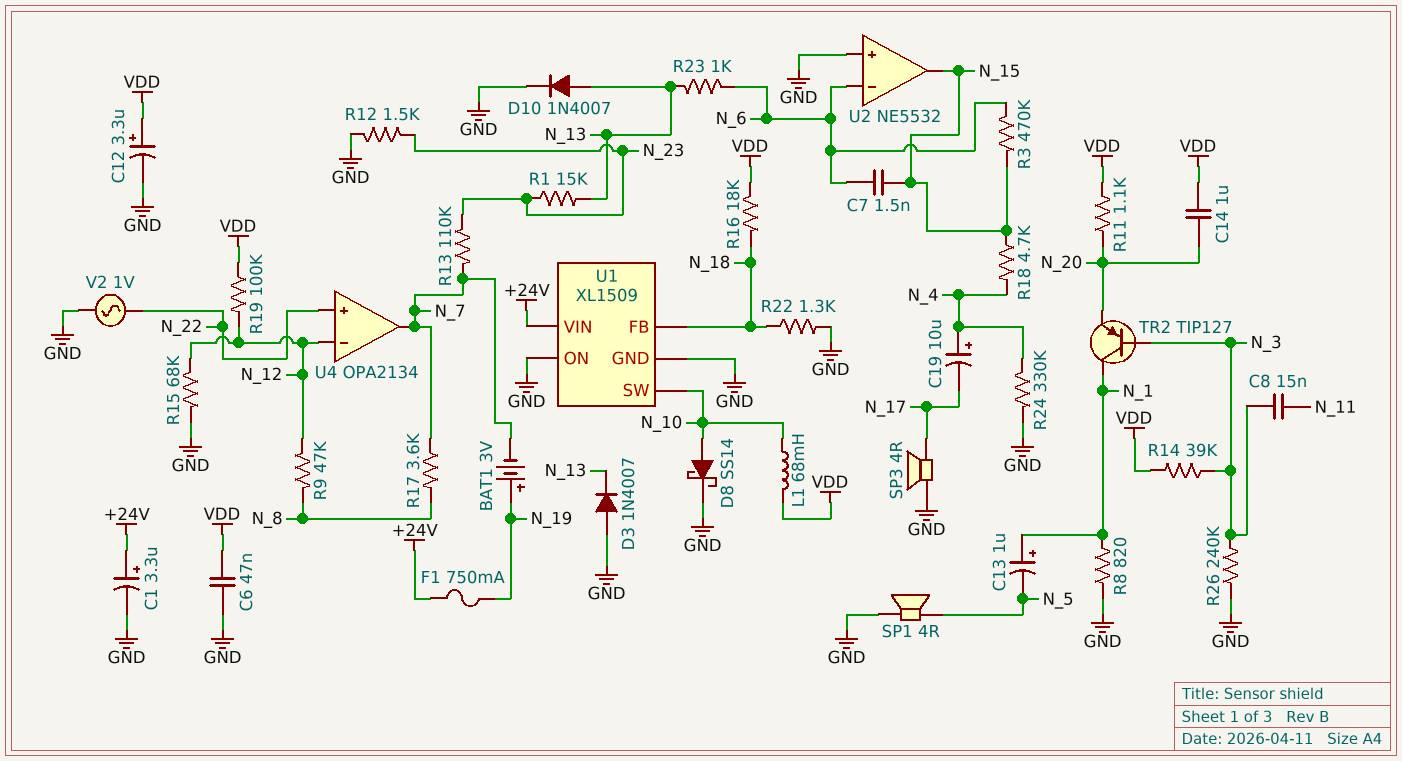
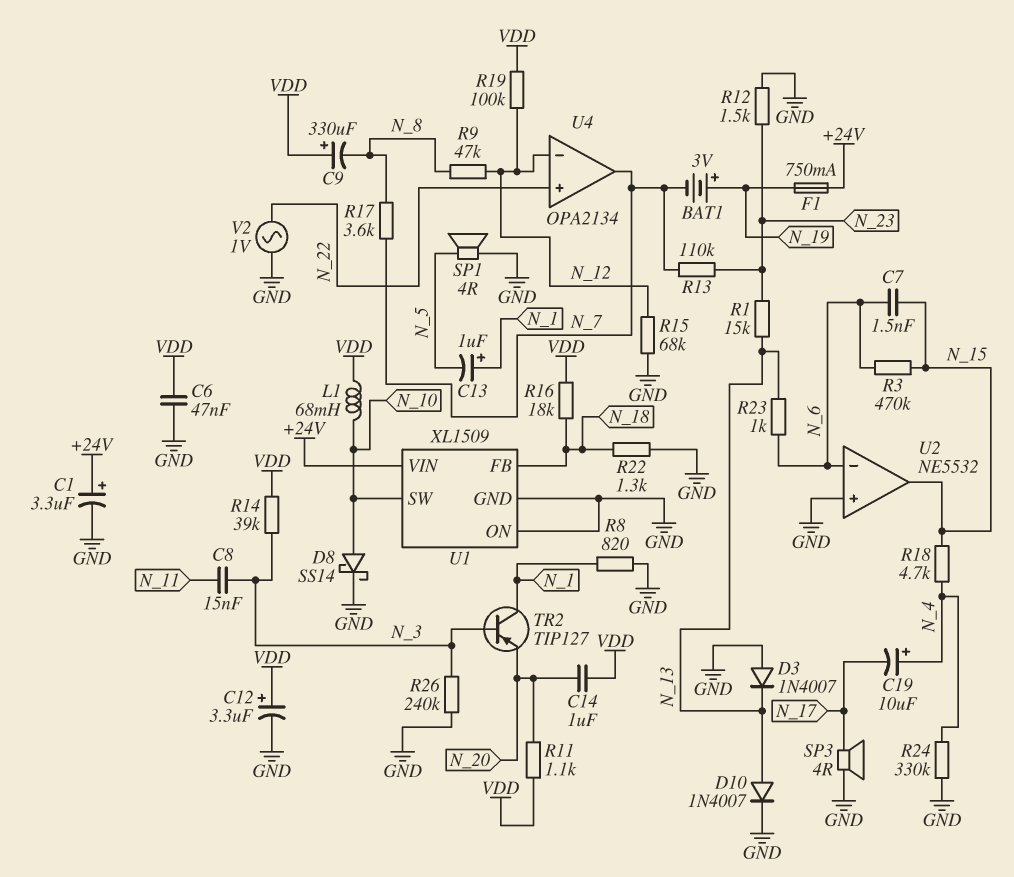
C9: none -> 330uF (plus VDD, minus N_8)

